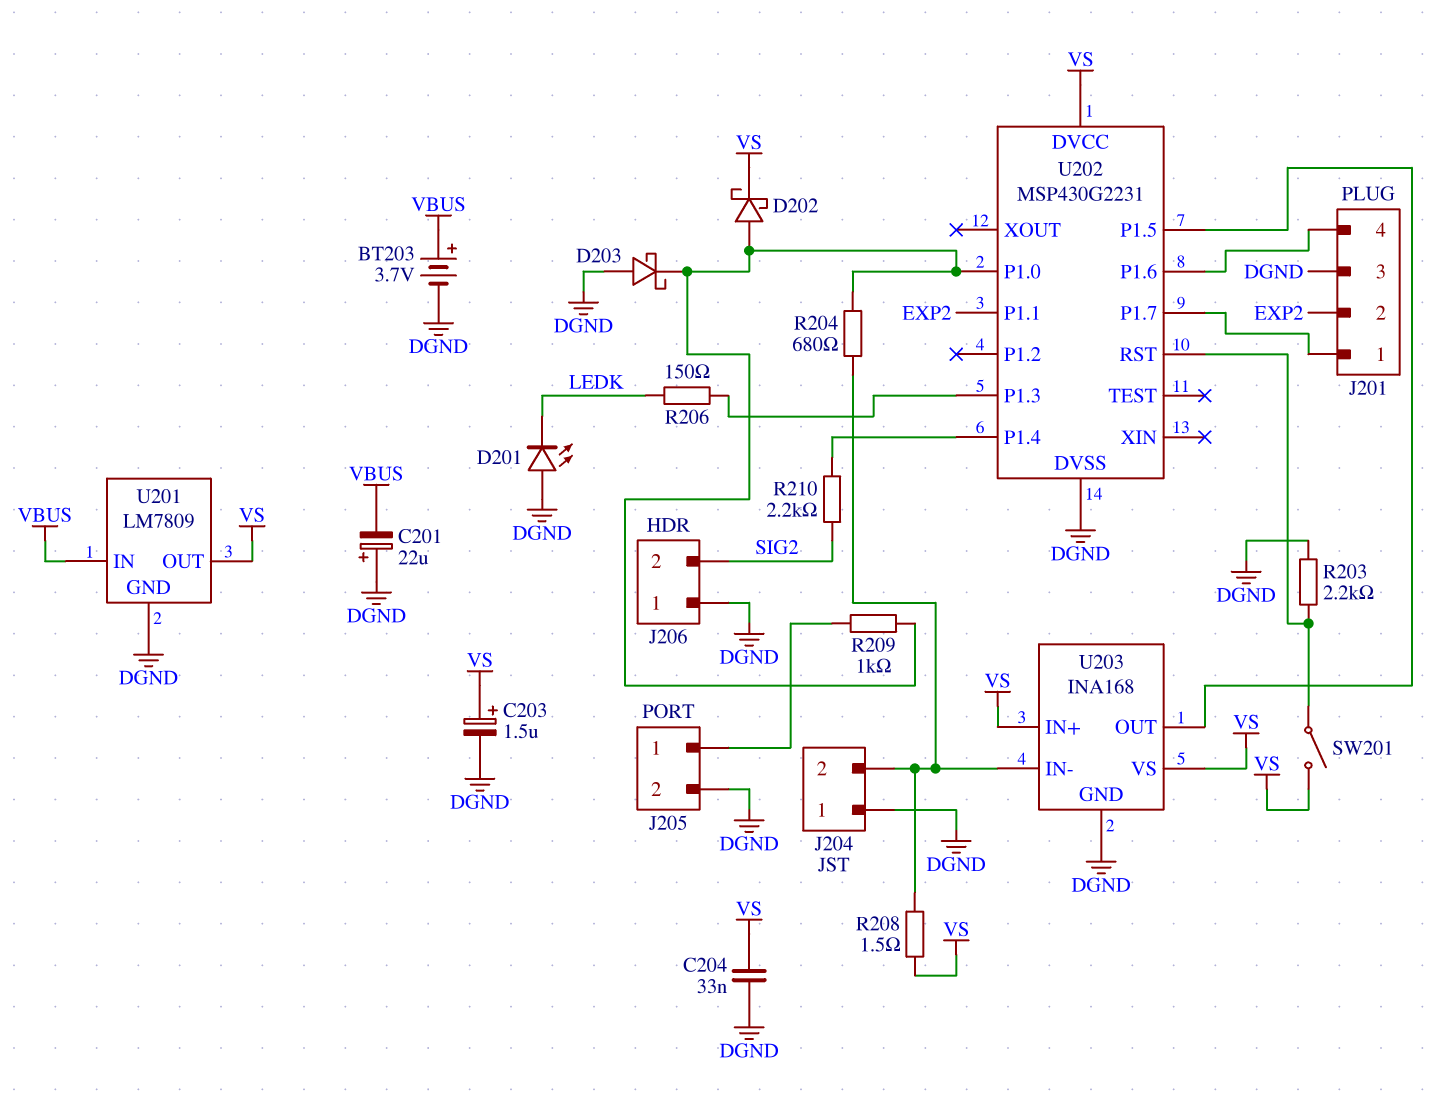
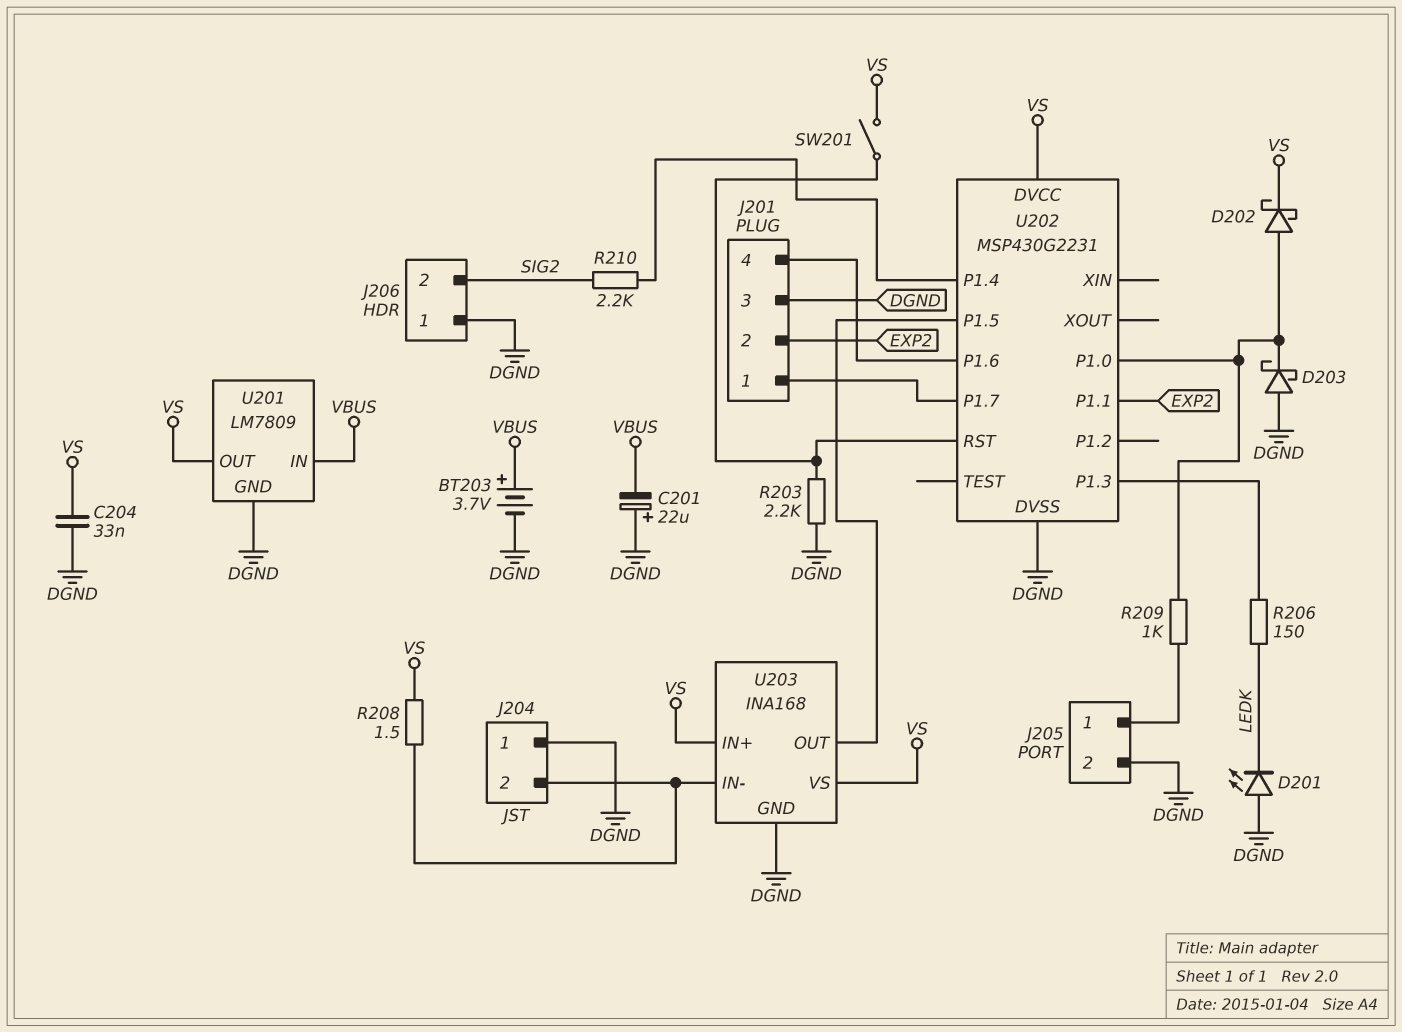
C203: 1.5uF (plus VS, minus DGND) -> none
R204: 680 (J204/2, U202/P1.0) -> none

